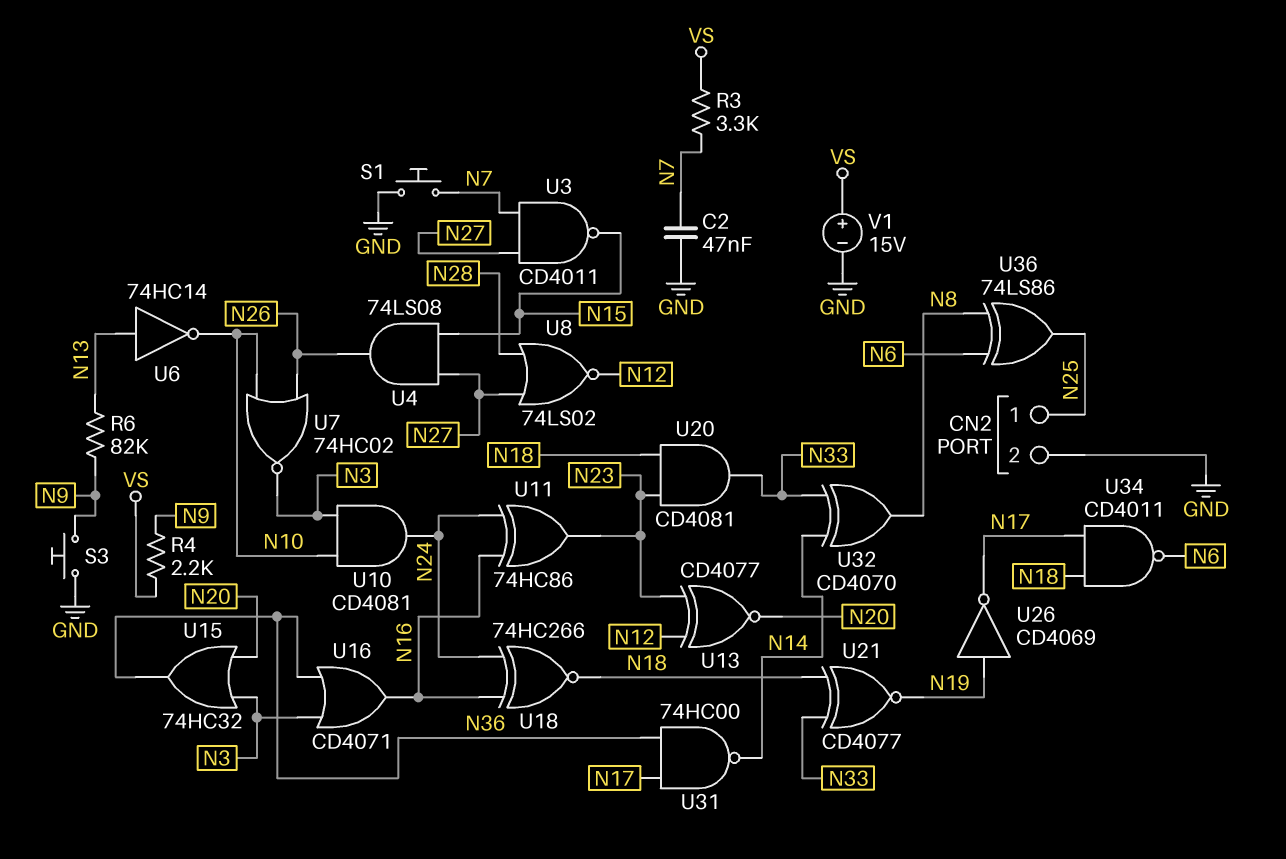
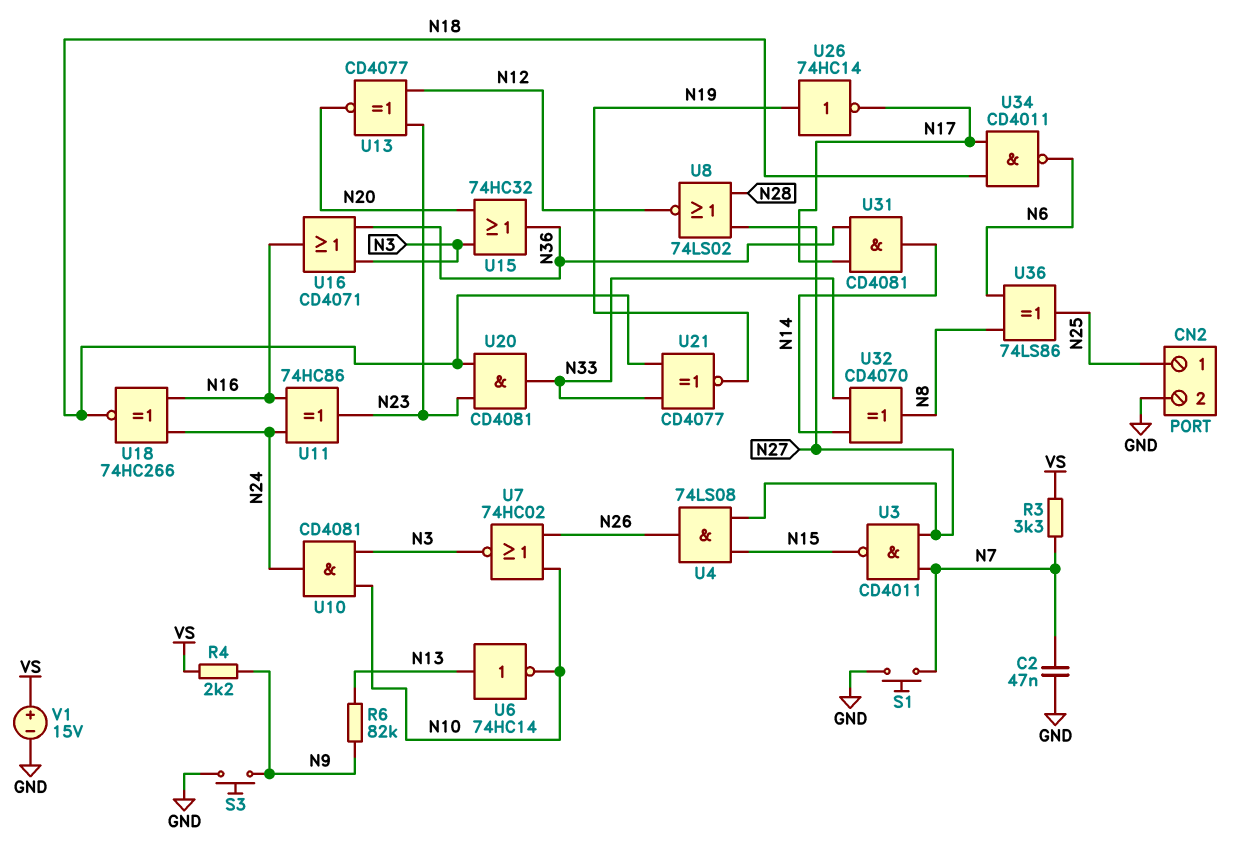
U26: NOT CD4069 (in N19, out N17) -> NOT 74HC14 (in N19, out N17)
U31: NAND 74HC00 (in N17, in N36, out N14) -> AND CD4081 (in N17, in N36, out N14)

